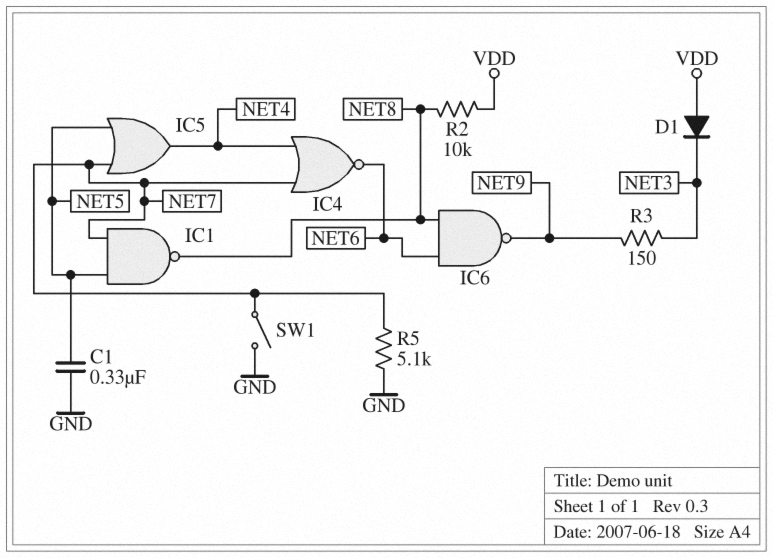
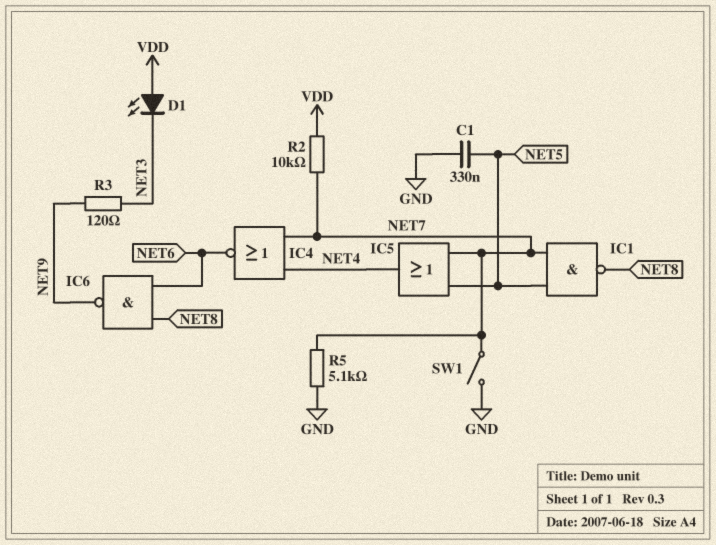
D1: diode (A VDD, K NET3) -> LED (A VDD, K NET3)
R2: 10k (NET8, VDD) -> 10k (NET7, VDD)
R3: 150 (NET3, NET9) -> 120 (NET3, NET9)

